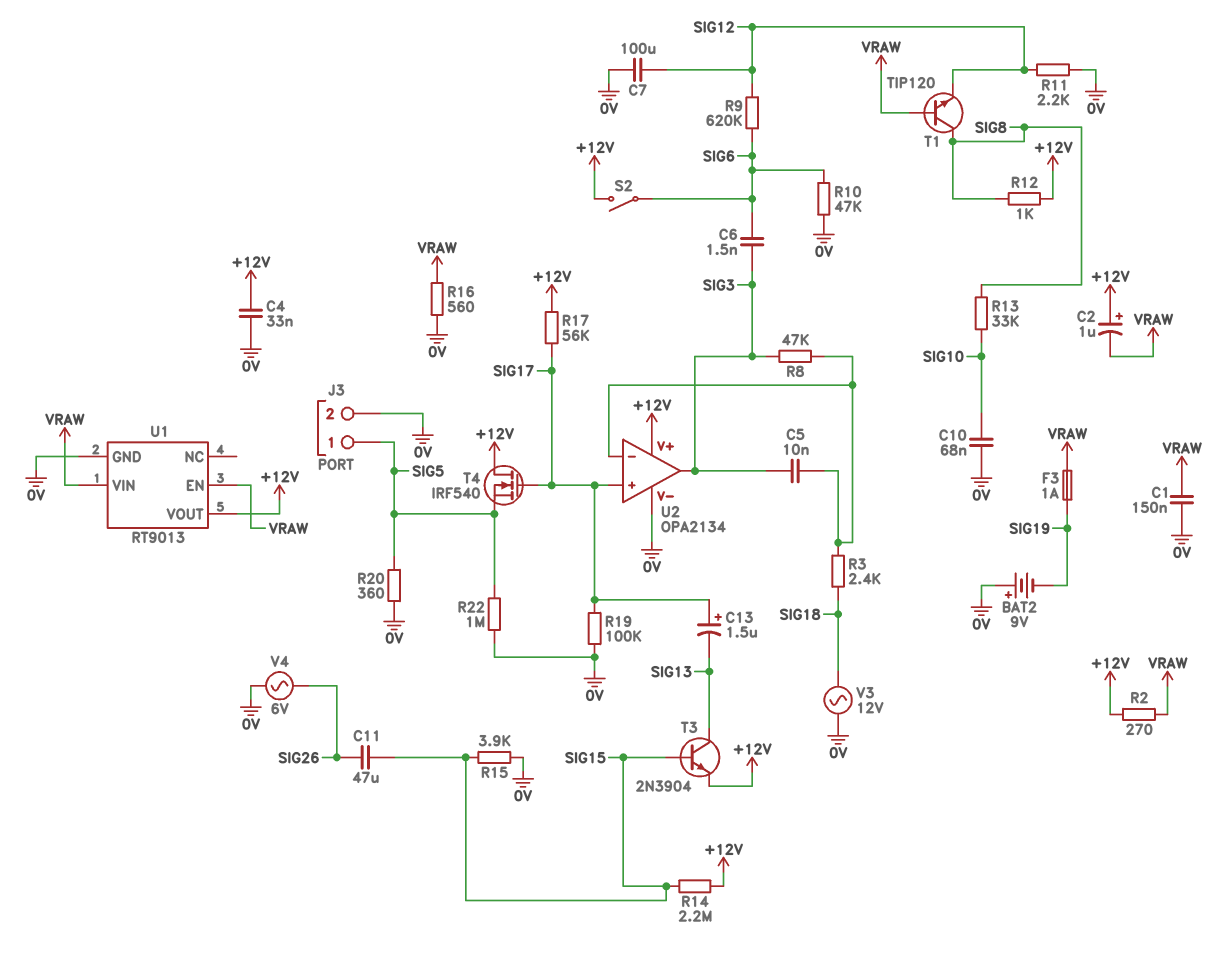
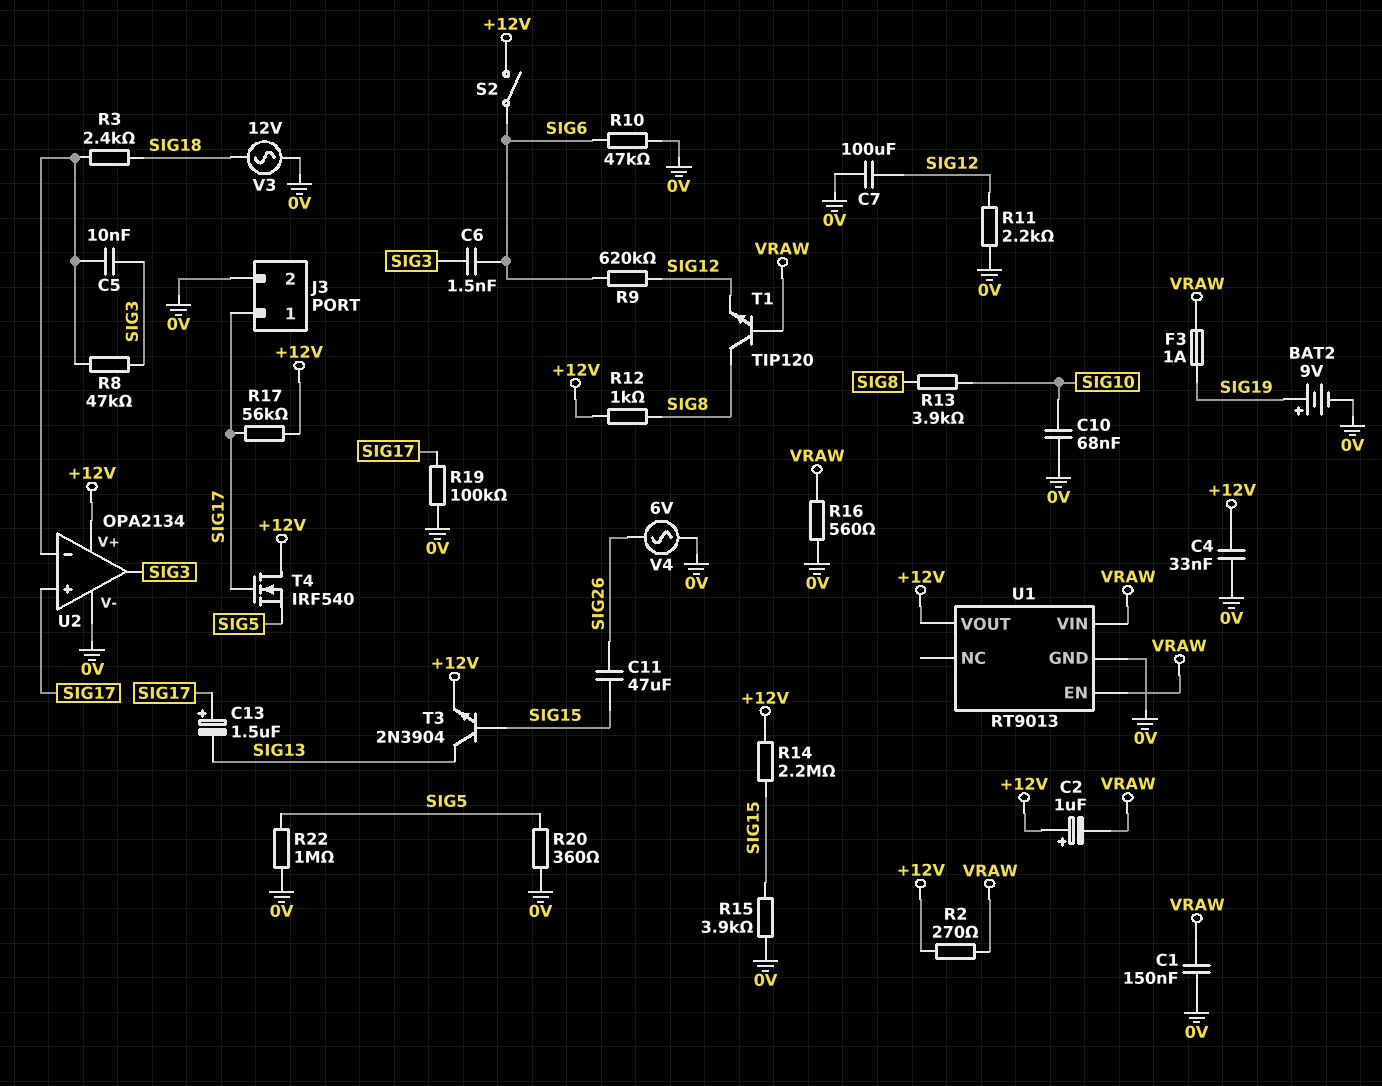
BAT2: 9V (plus 0V, minus SIG19) -> 9V (plus SIG19, minus 0V)
J3 pin 1: SIG5 -> SIG17
R13: 33k (SIG8, SIG10) -> 3.9k (SIG8, SIG10)

